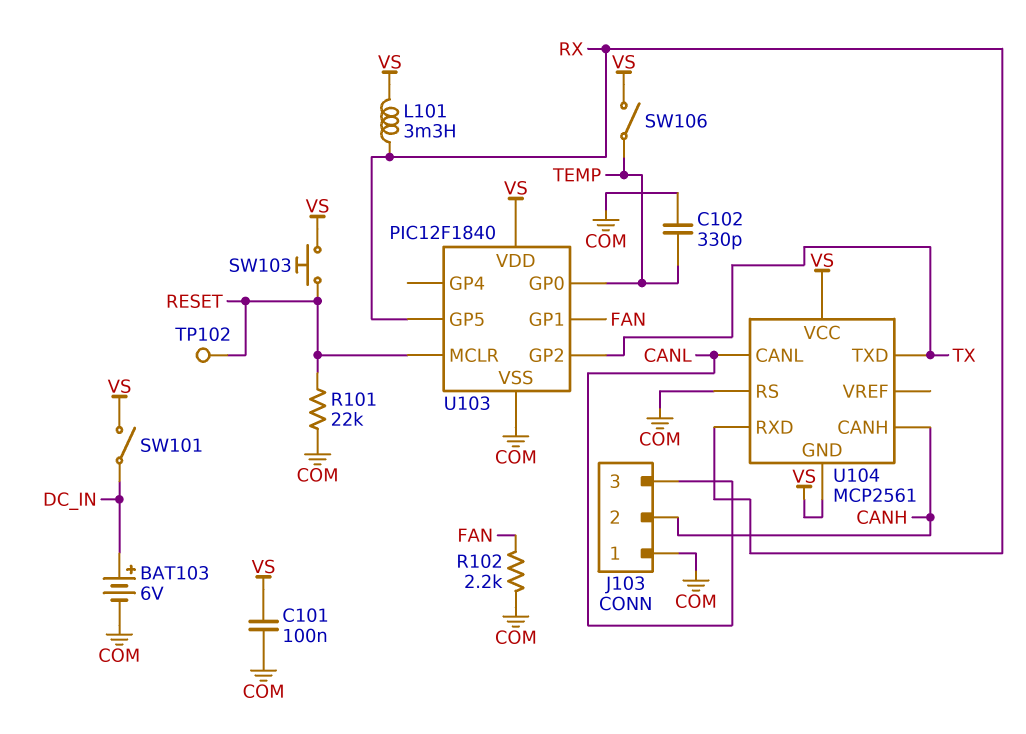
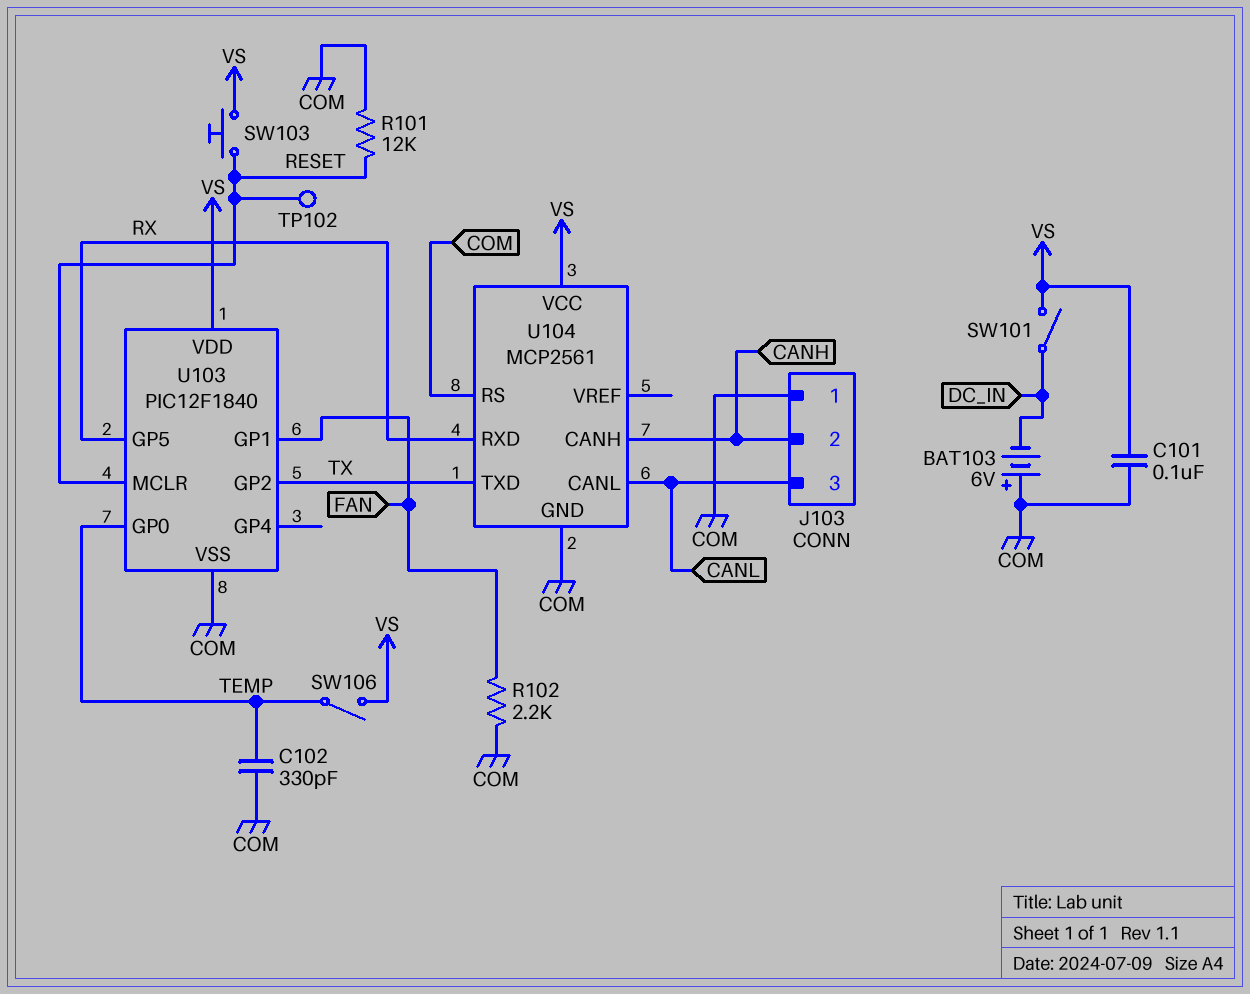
BAT103: 6V (plus DC_IN, minus COM) -> 6V (plus COM, minus DC_IN)
L101: 3.3mH (RX, VS) -> none
R101: 22k (COM, RESET) -> 12k (COM, RESET)
U104 pin GND: VS -> COM

